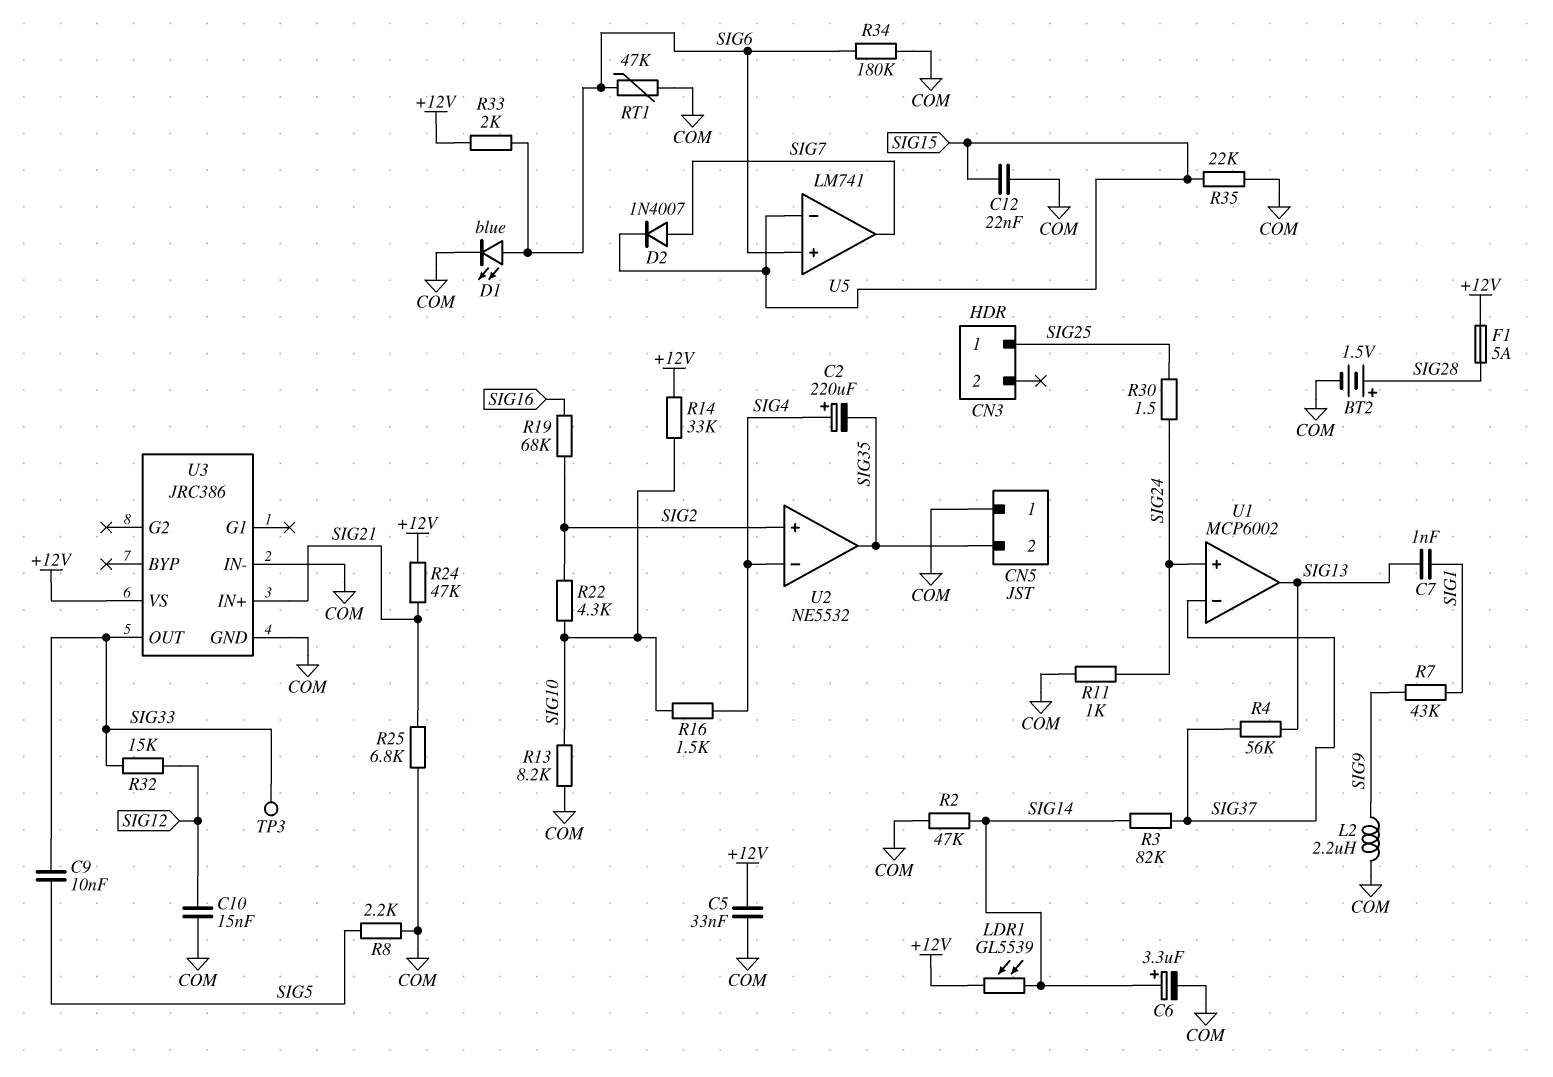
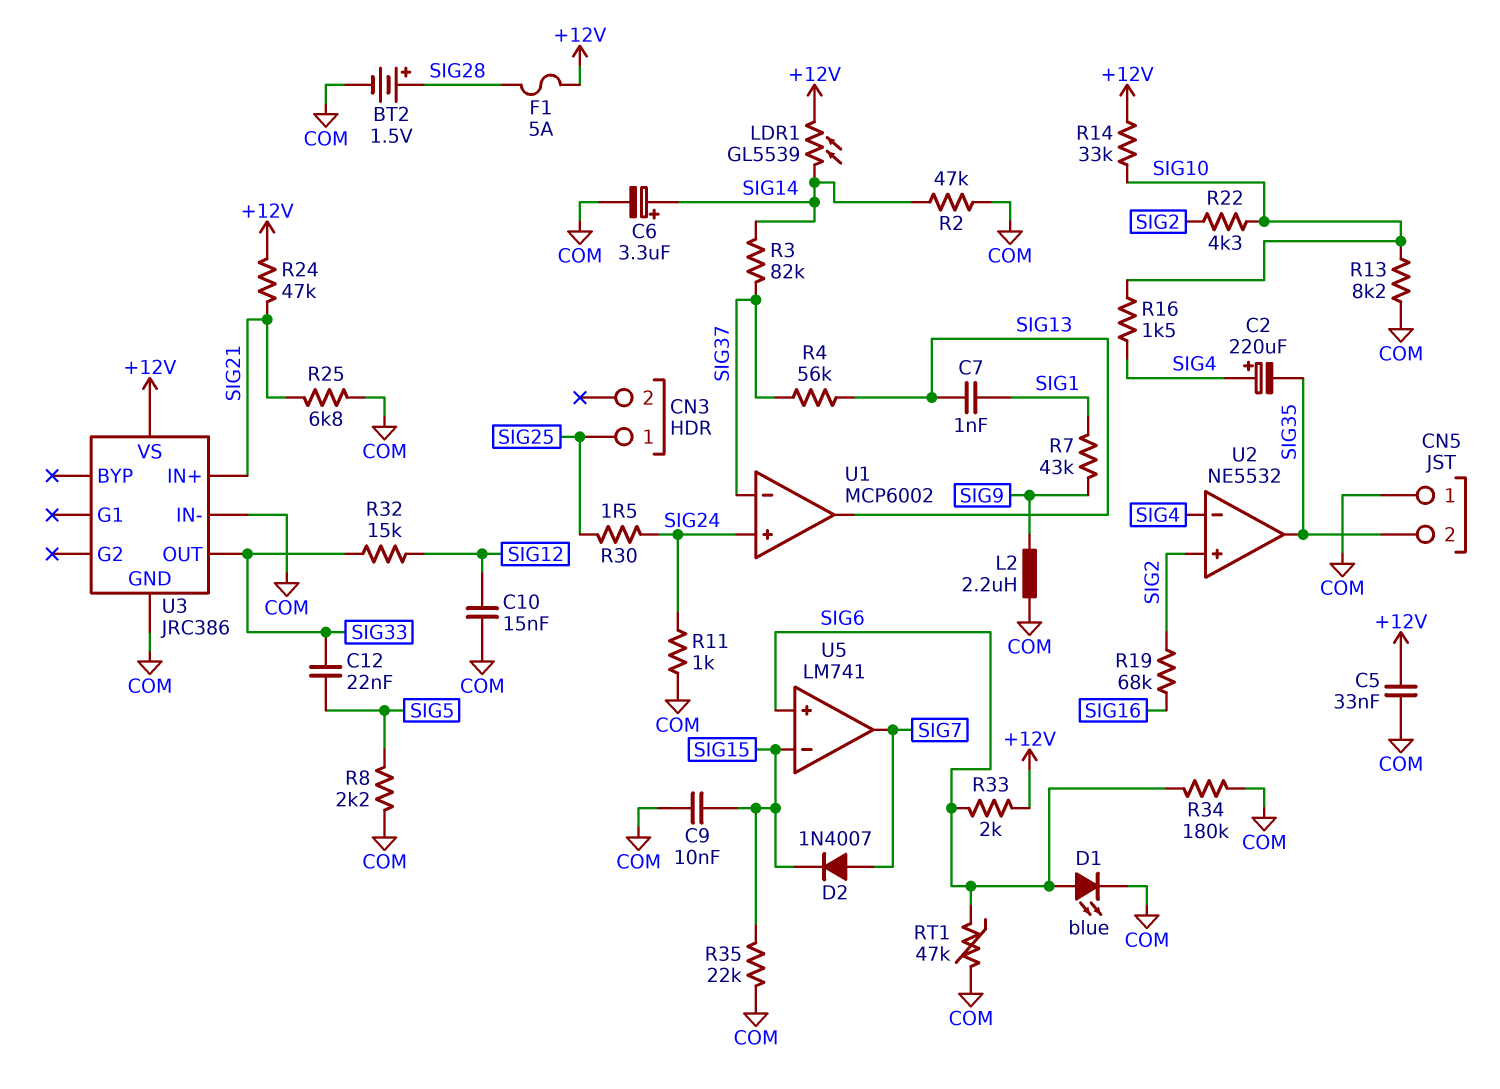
C9: 10nF (SIG5, SIG33) -> 10nF (COM, SIG15)
C12: 22nF (COM, SIG15) -> 22nF (SIG5, SIG33)
TP3: test point (SIG33) -> none

